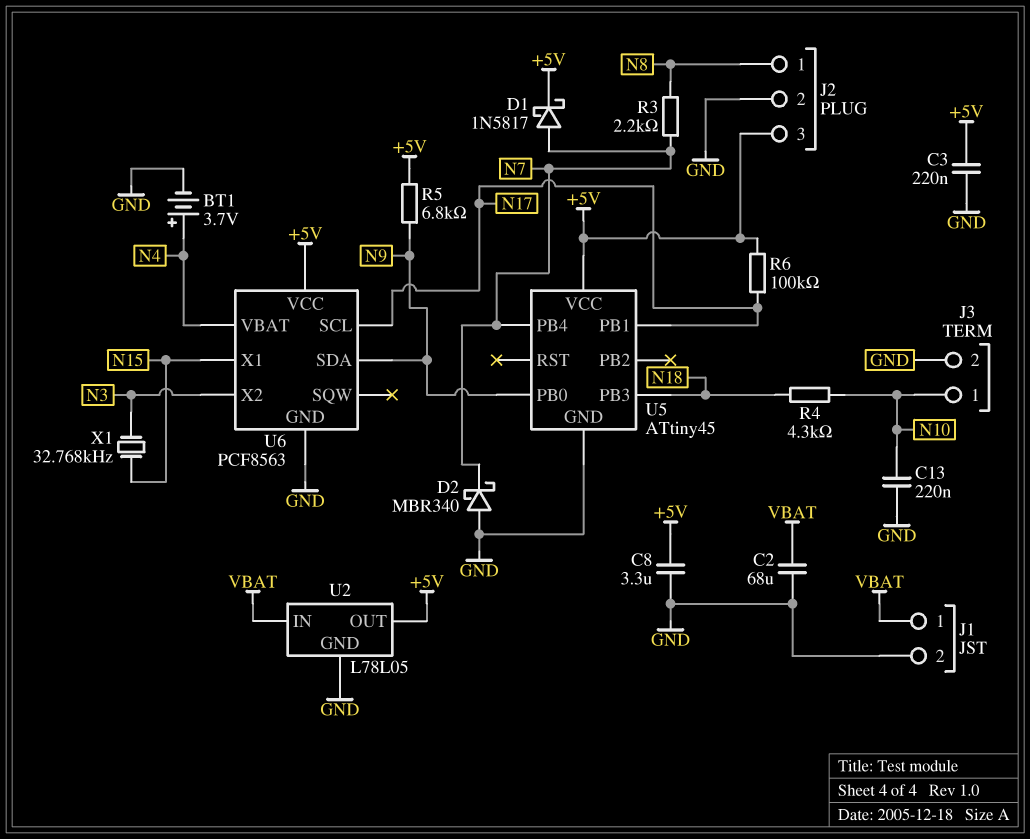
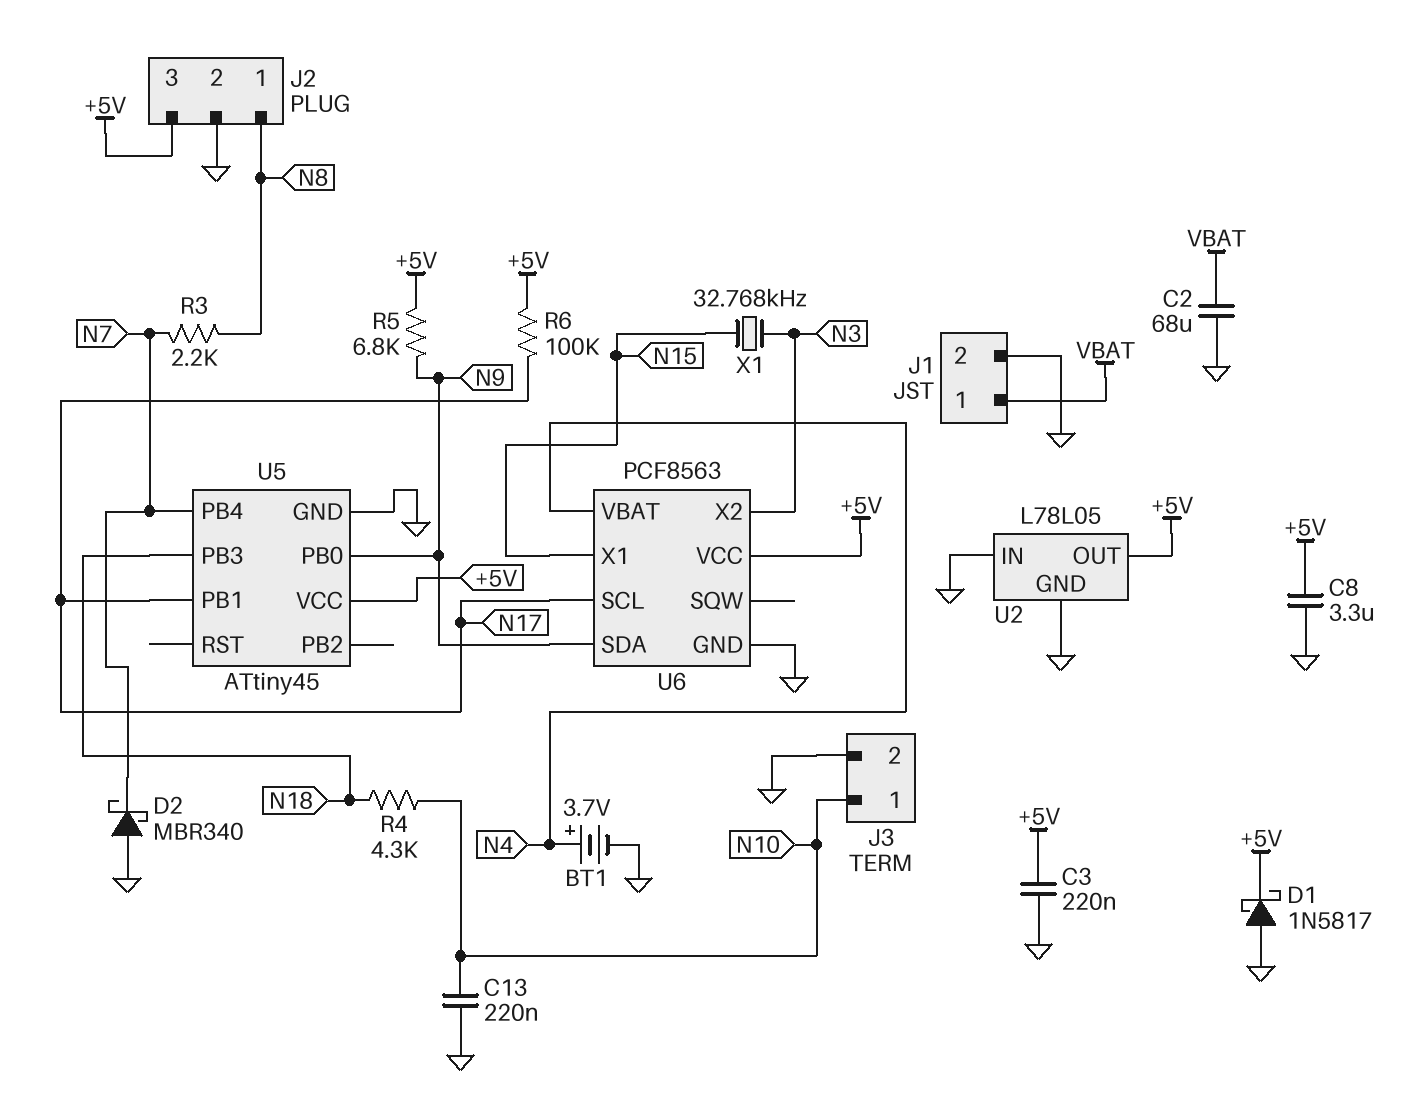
D1: schottky 1N5817 (A N7, K +5V) -> schottky 1N5817 (A GND, K +5V)
U2 pin IN: VBAT -> GND

